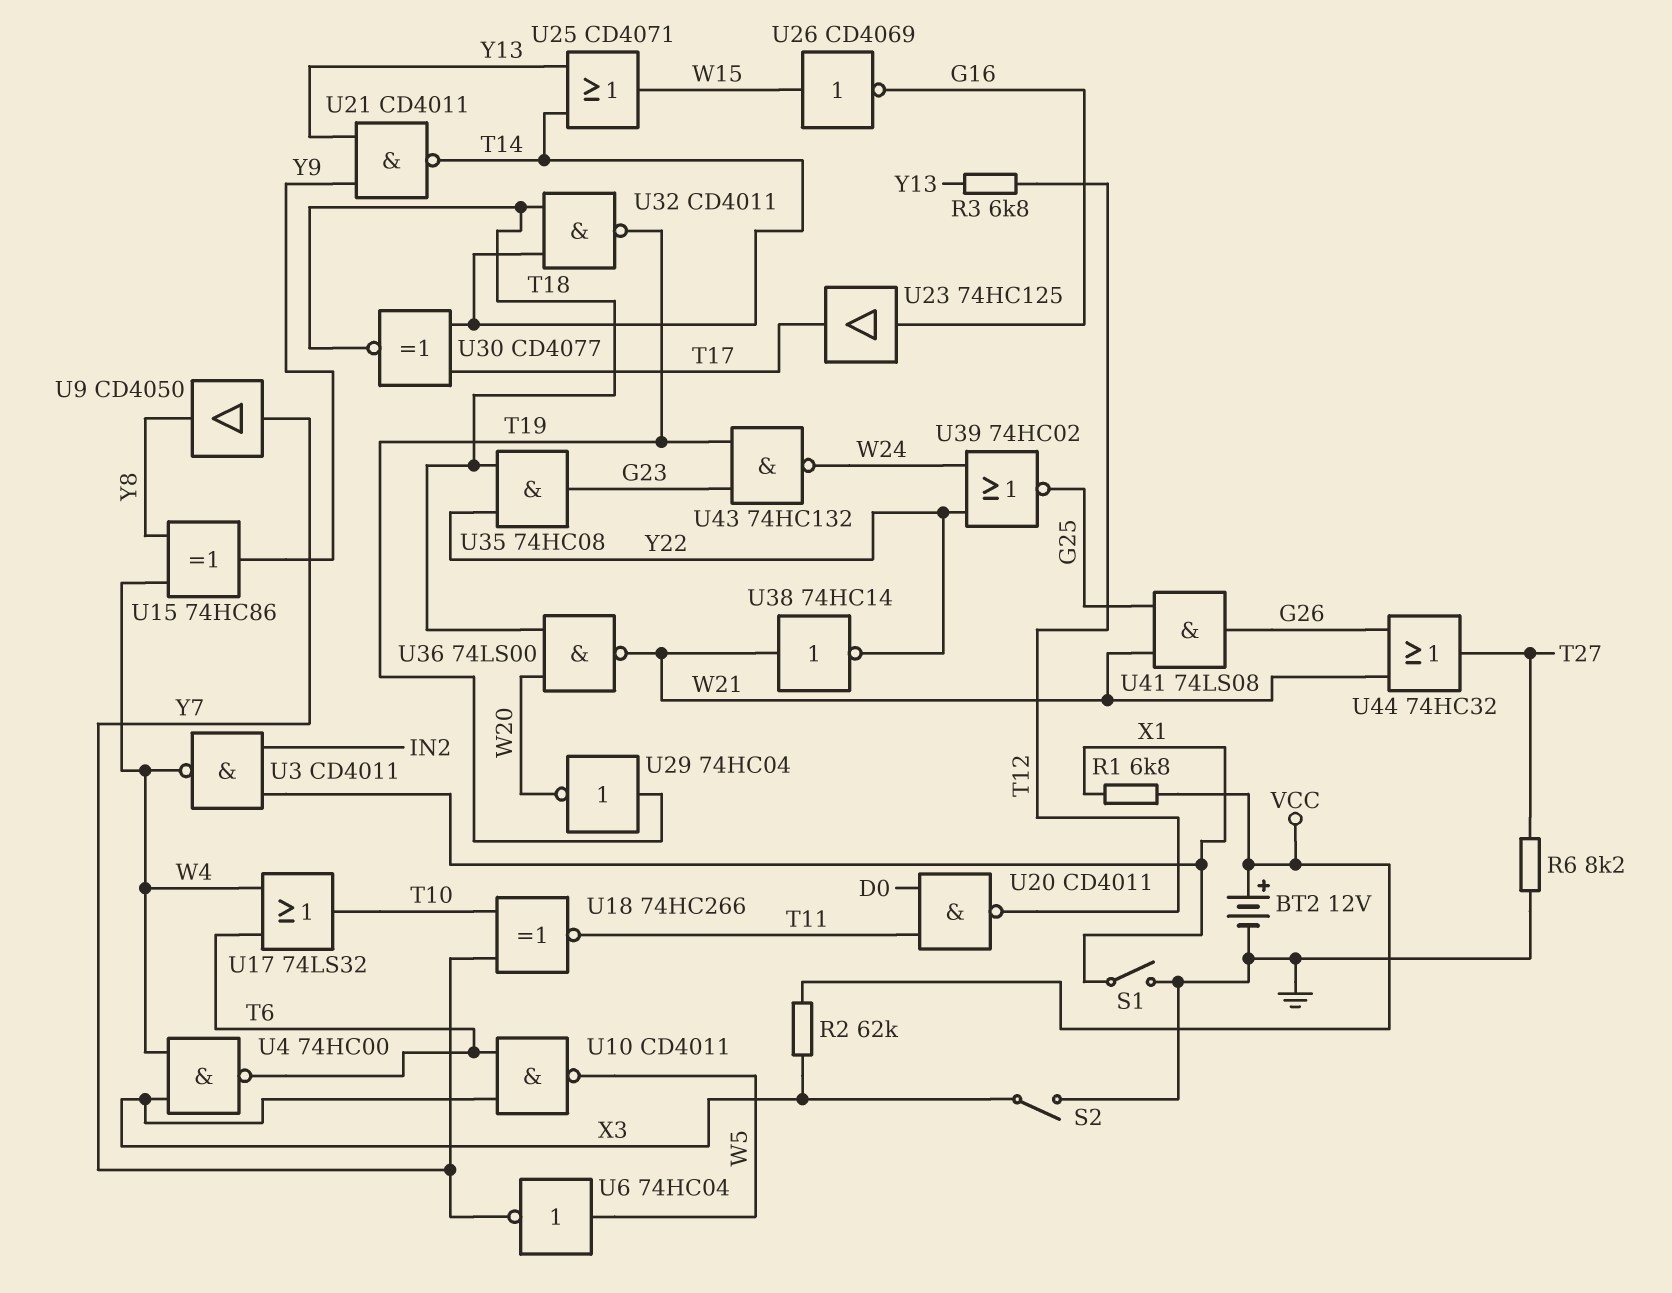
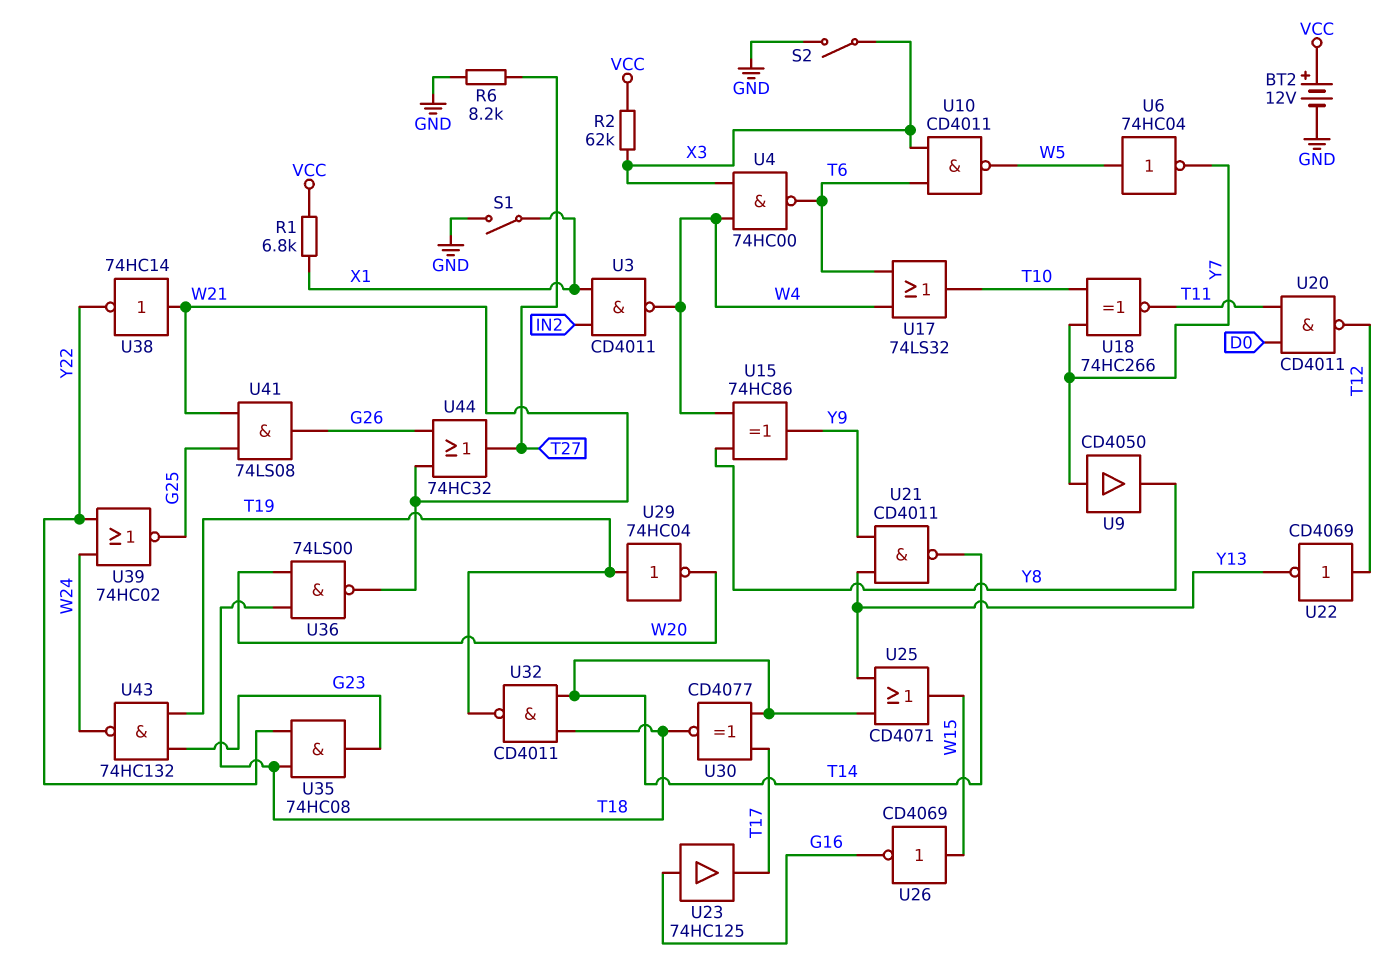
R3: 6.8k (T12, Y13) -> none
U22: none -> NOT CD4069 (in T12, out Y13)

